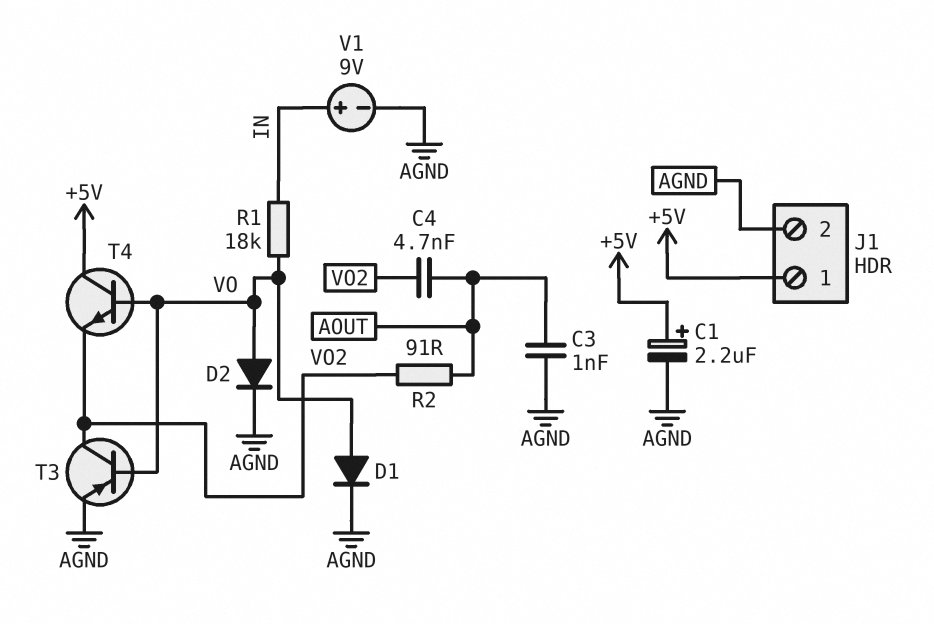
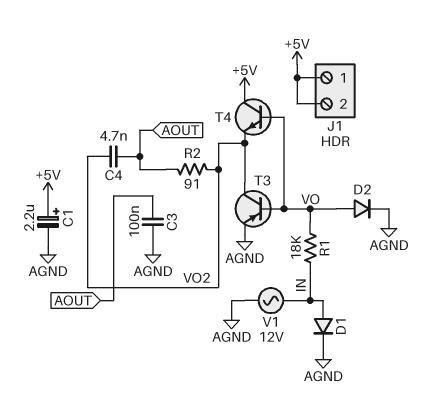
C3: 1nF (AGND, AOUT) -> 100nF (AGND, AOUT)
D1: diode (A VO, K AGND) -> diode (A IN, K AGND)
J1 pin 2: AGND -> +5V
V1: 9V (plus IN, minus AGND) -> AC 12V (AGND, IN)

